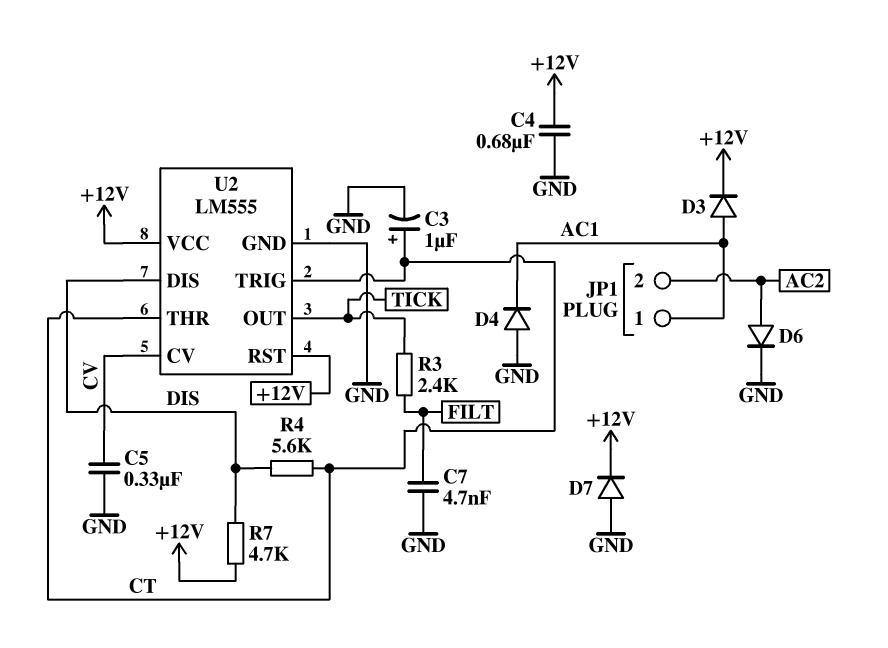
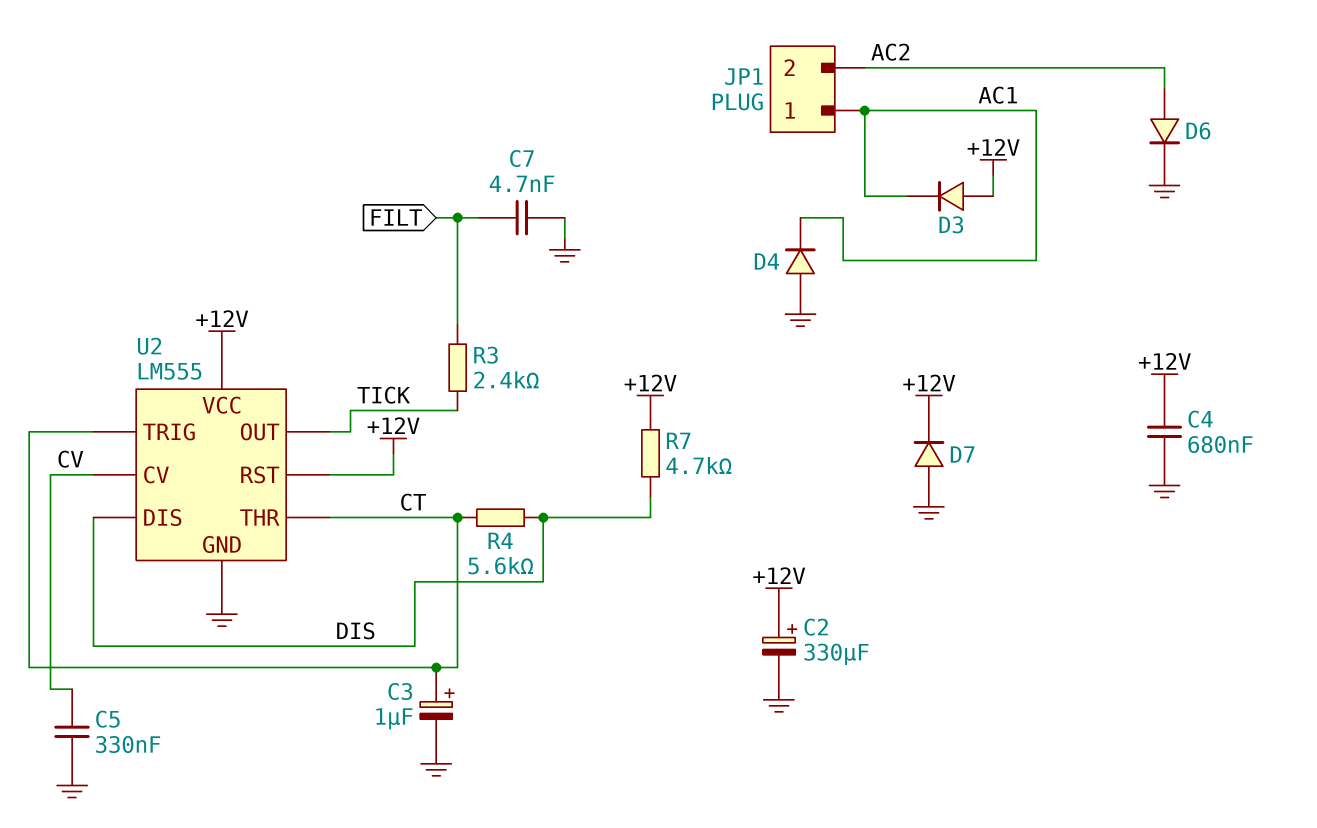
C2: none -> 330uF (plus +12V, minus GND)
D3: diode (A AC1, K +12V) -> diode (A +12V, K AC1)

